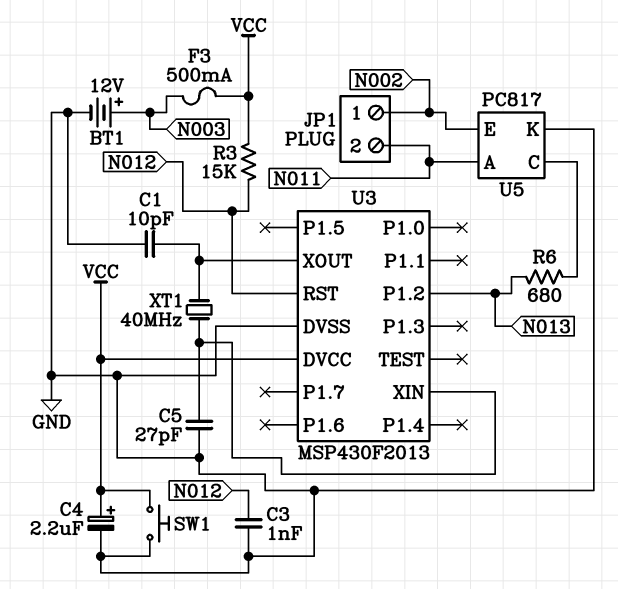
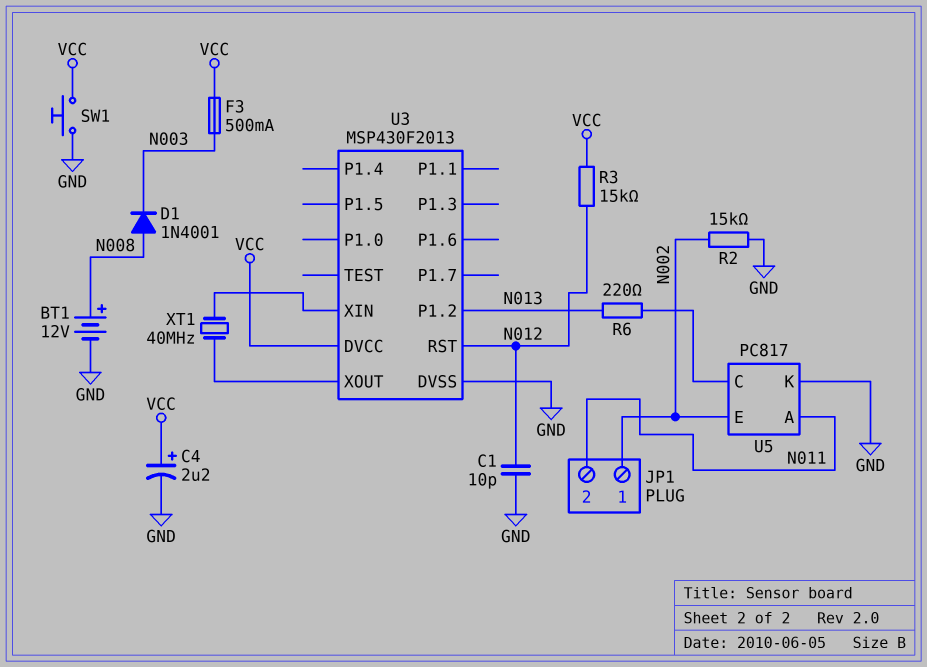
BT1: 12V (plus N003, minus GND) -> 12V (plus N008, minus GND)
C1: 10pF (GND, U3/XOUT) -> 10pF (GND, N012)
C3: 1nF (GND, N012) -> none
C5: 27pF (GND, U3/XIN) -> none
D1: none -> diode 1N4001 (A N008, K N003)
R2: none -> 15k (GND, N002)
R6: 680 (N013, U5/C) -> 220 (N013, U5/C)

